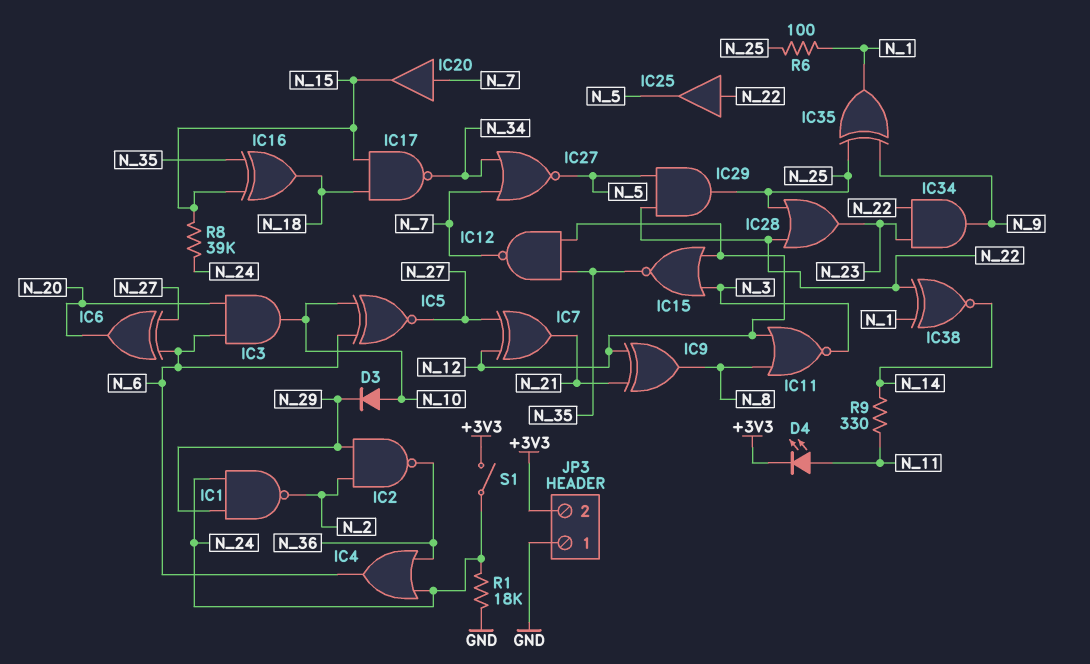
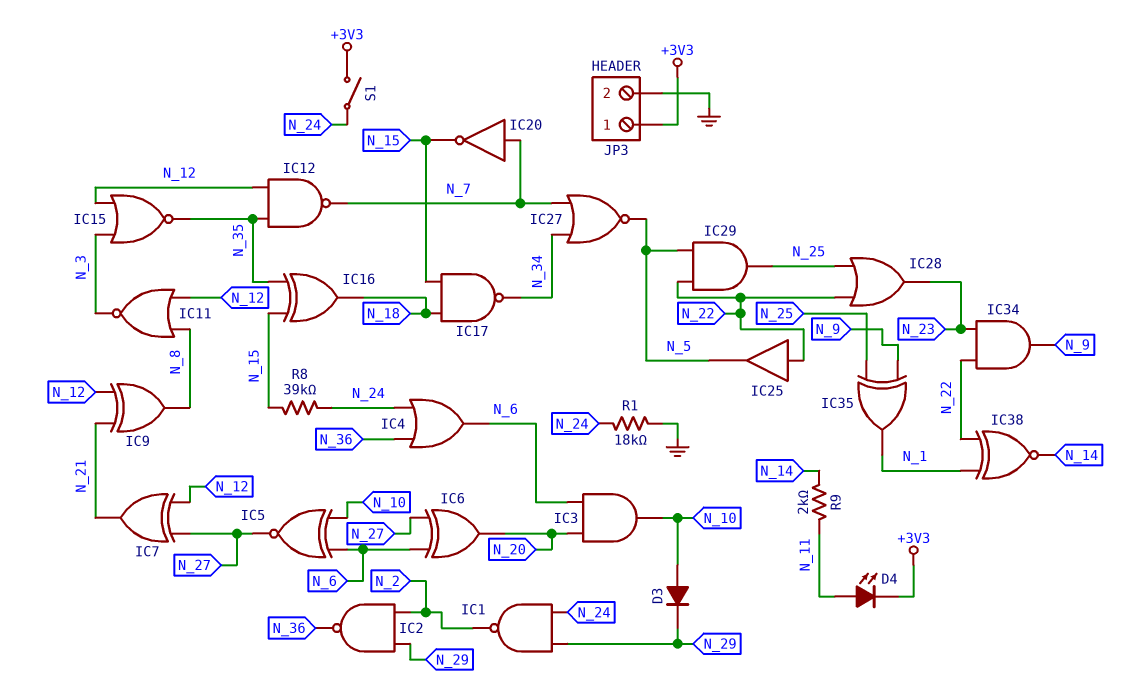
IC20: buffer (in N_7, out N_15) -> NOT (in N_7, out N_15)
JP3 pin 1: GND -> +3V3
JP3 pin 2: +3V3 -> GND
R6: 100 (N_1, N_25) -> none
R9: 330 (N_11, N_14) -> 2k (N_11, N_14)

